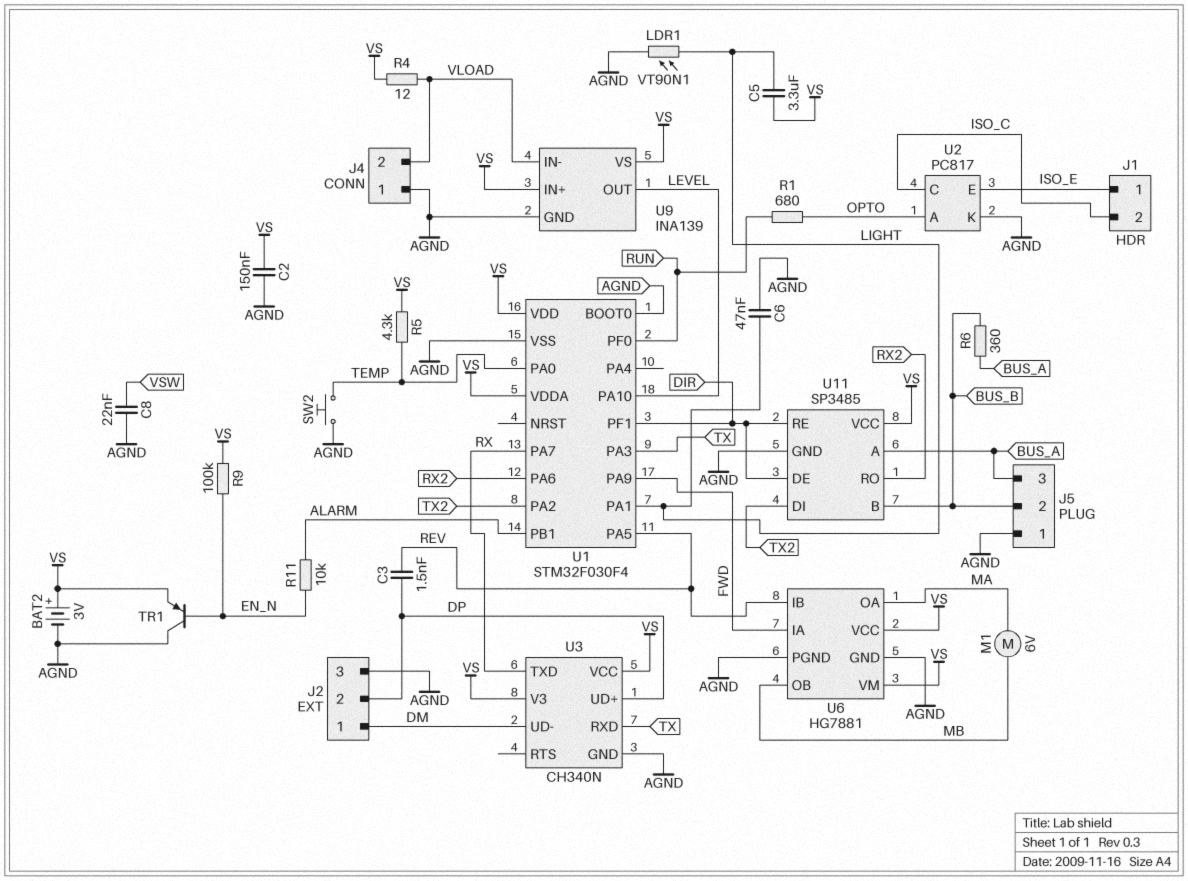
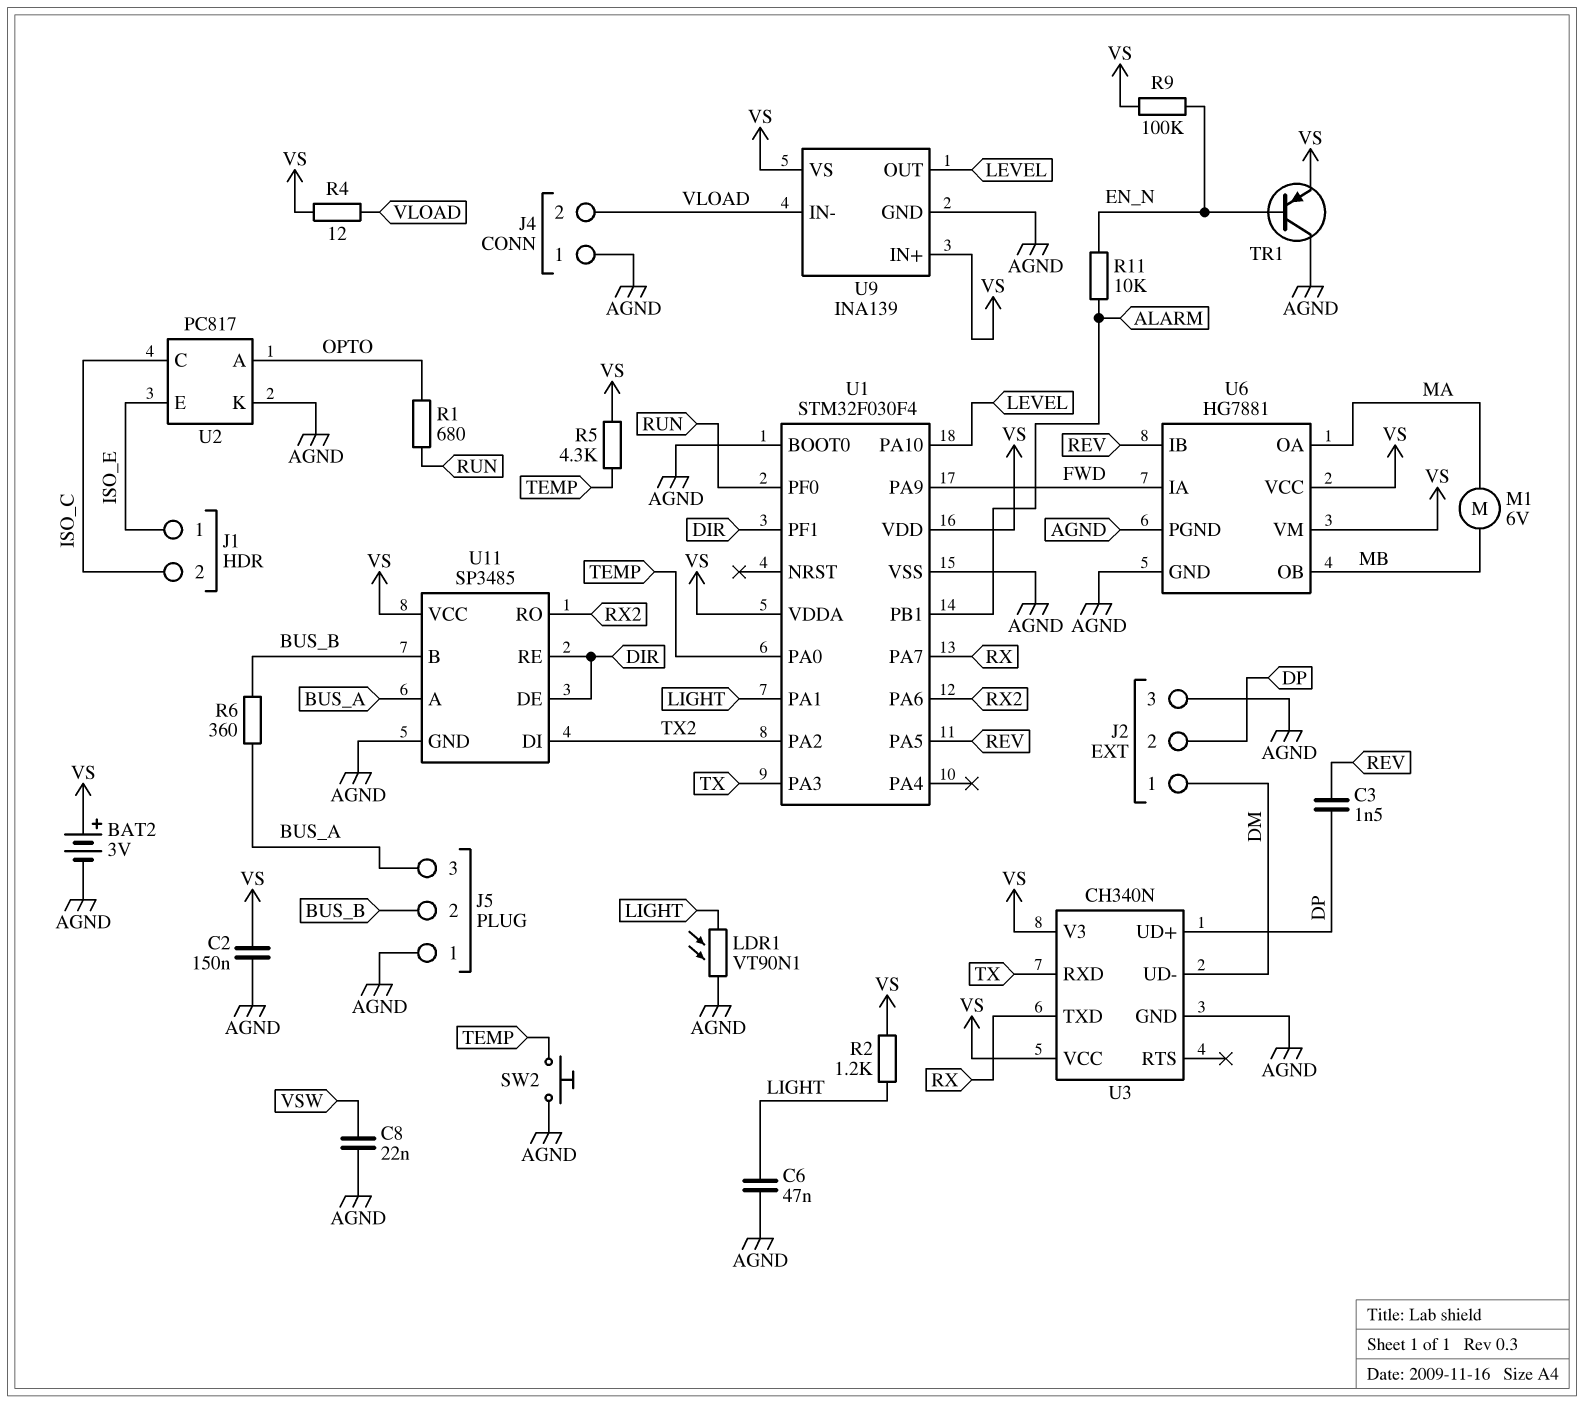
C5: 3.3uF (LIGHT, VS) -> none
R2: none -> 1.2k (LIGHT, VS)

